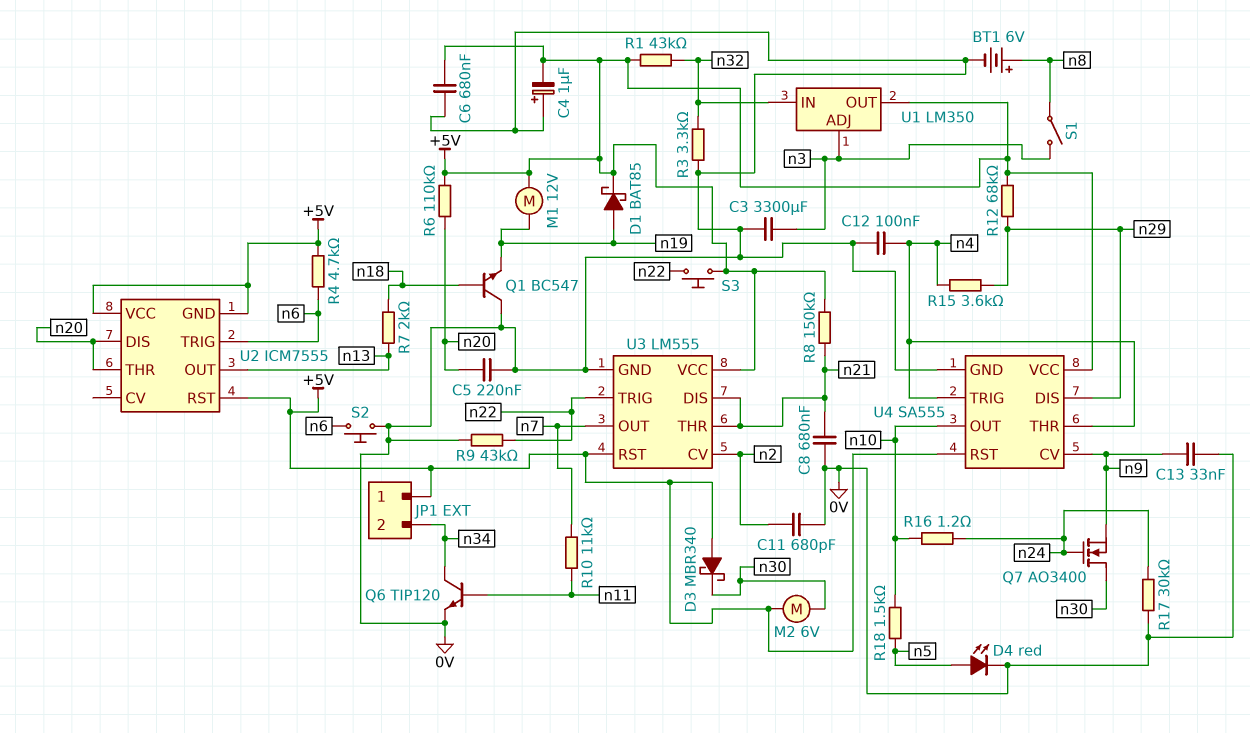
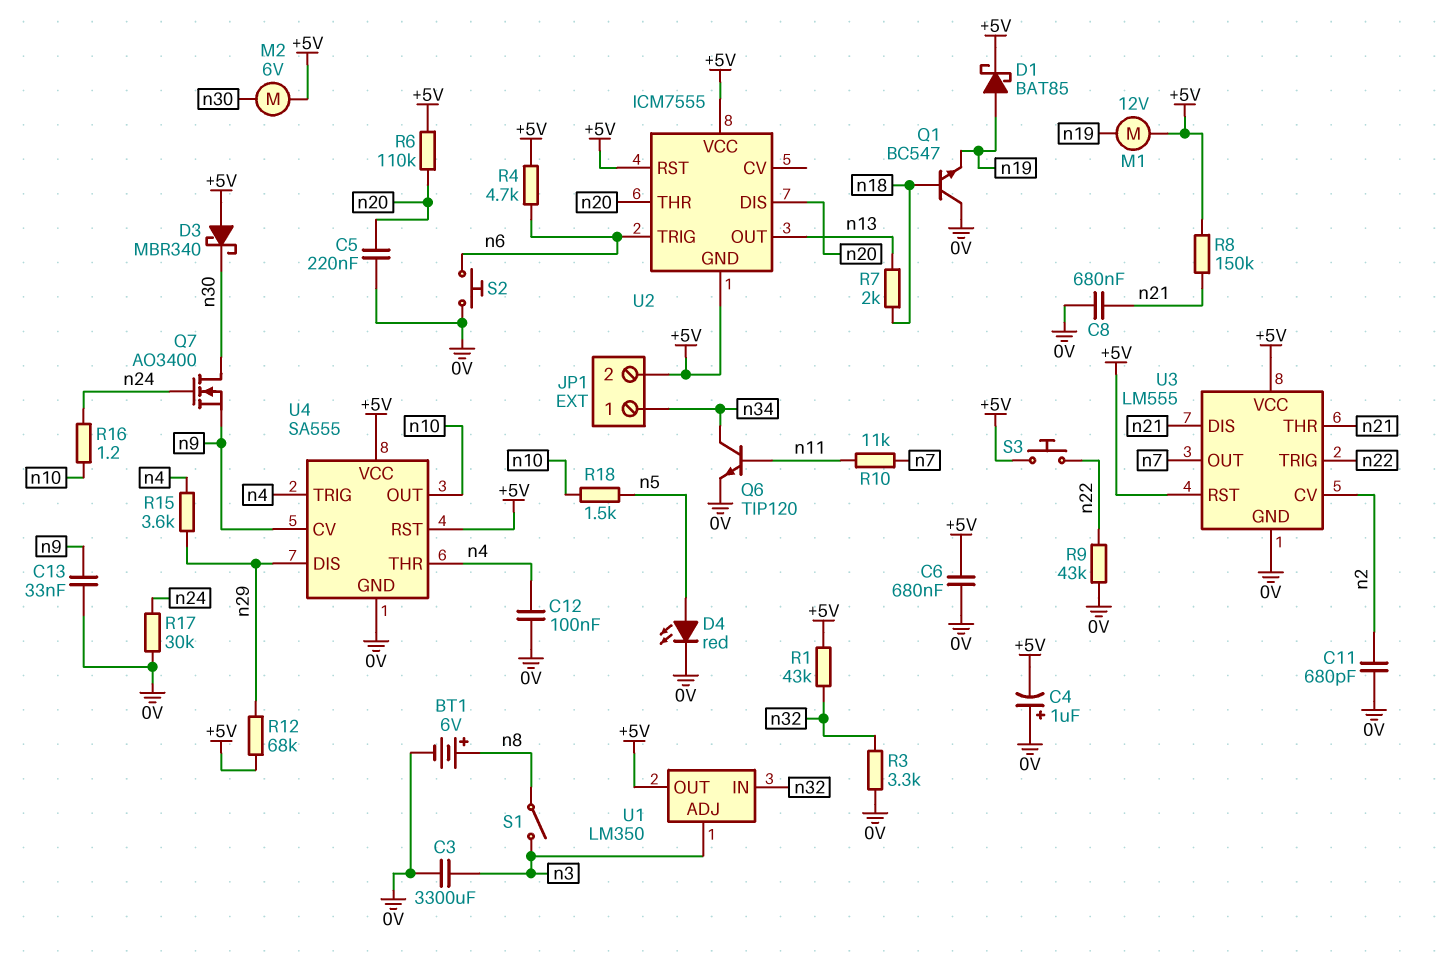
JP1 pin 1: +5V -> n34
JP1 pin 2: n34 -> +5V

